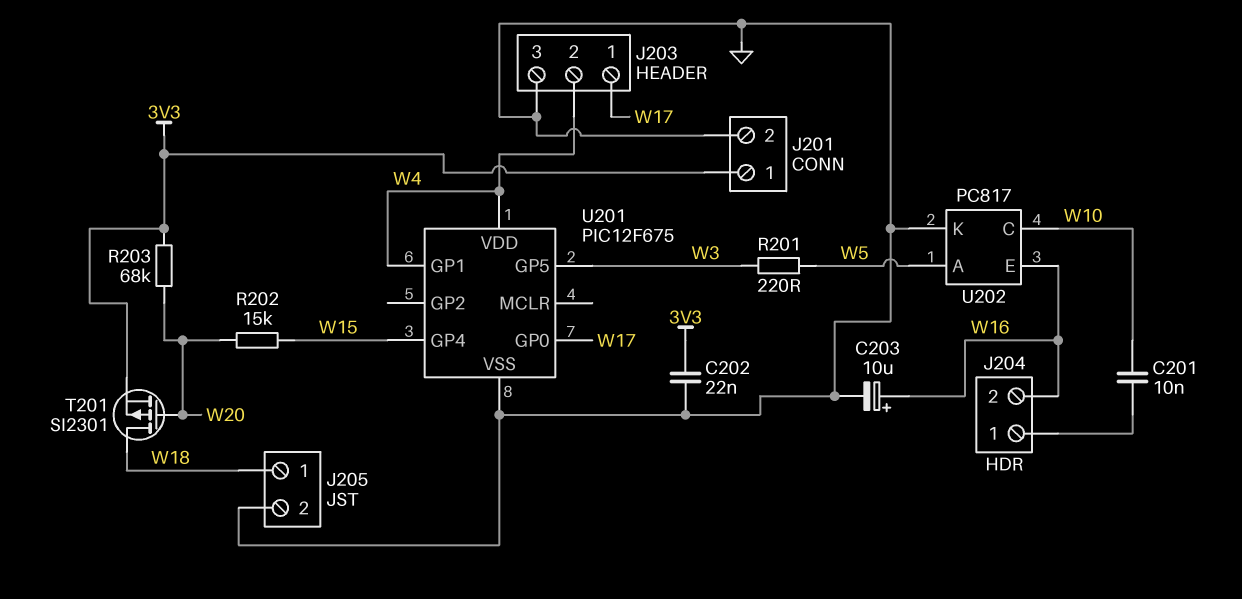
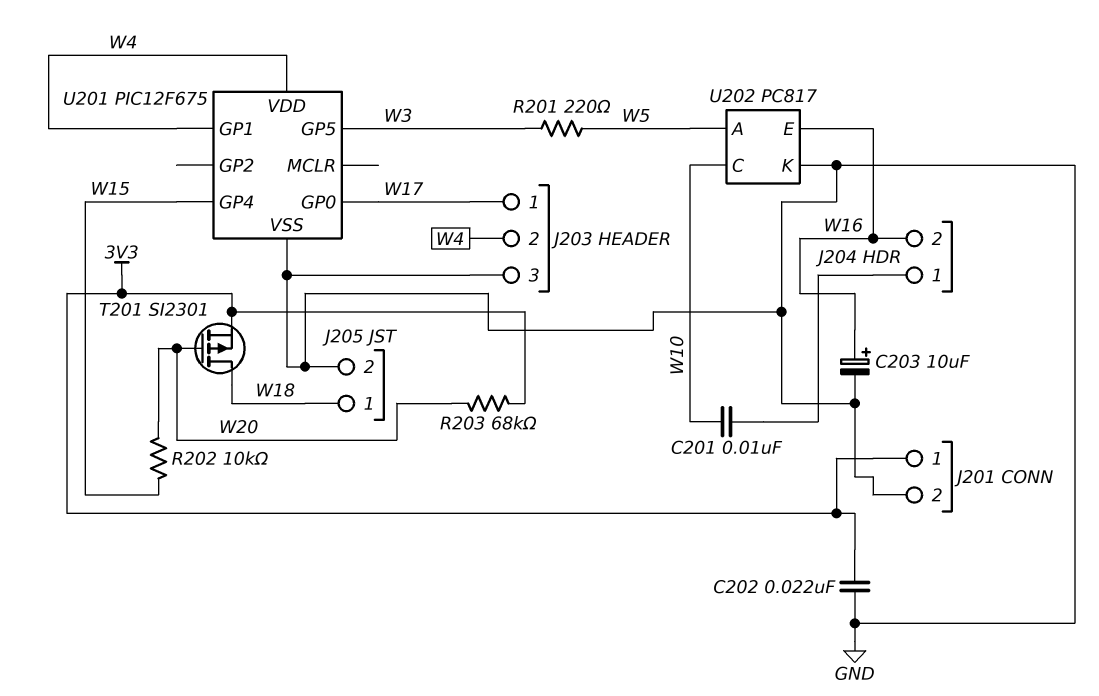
R202: 15k (W15, W20) -> 10k (W15, W20)

